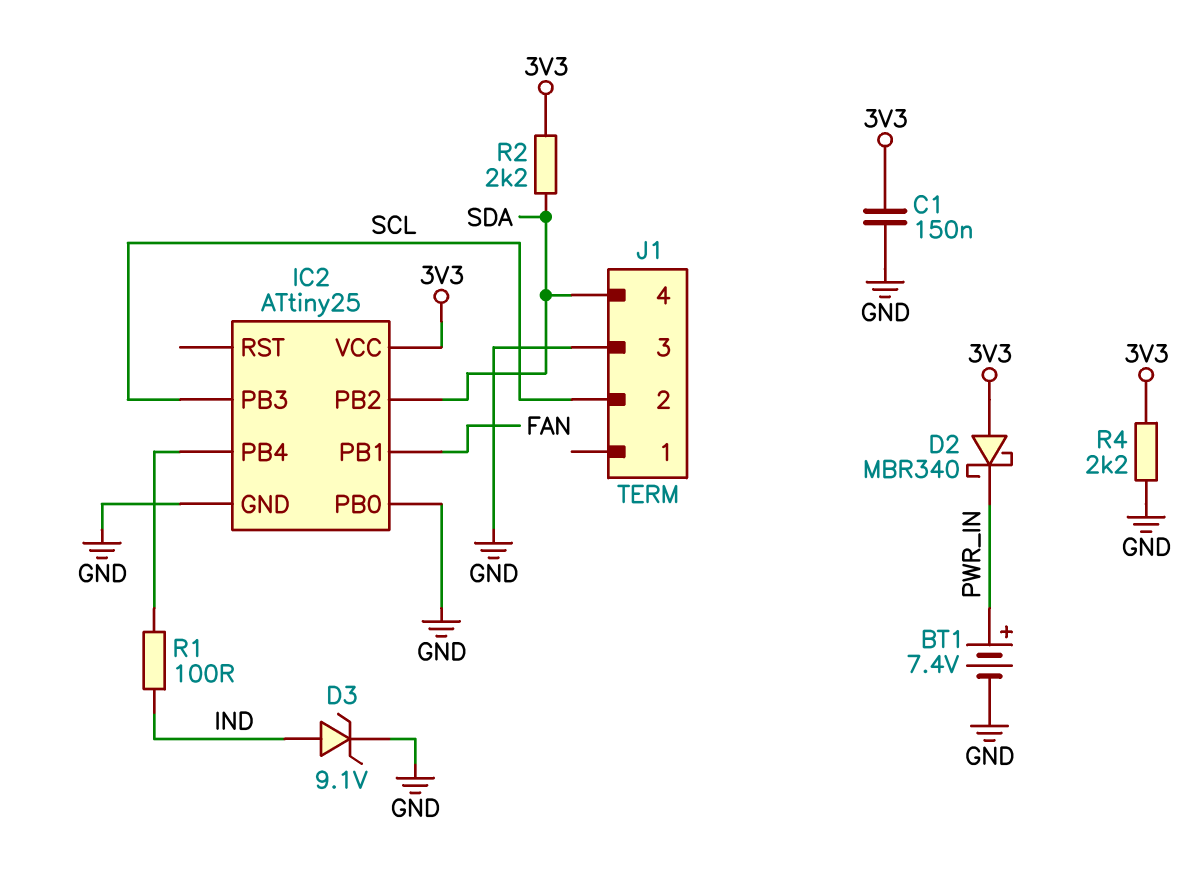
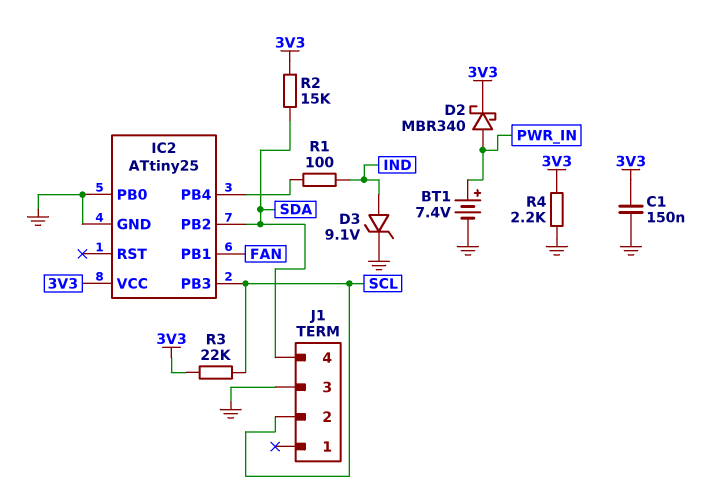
D2: schottky MBR340 (A 3V3, K PWR_IN) -> schottky MBR340 (A PWR_IN, K 3V3)
R2: 2.2k (3V3, SDA) -> 15k (3V3, SDA)
R3: none -> 22k (3V3, SCL)

